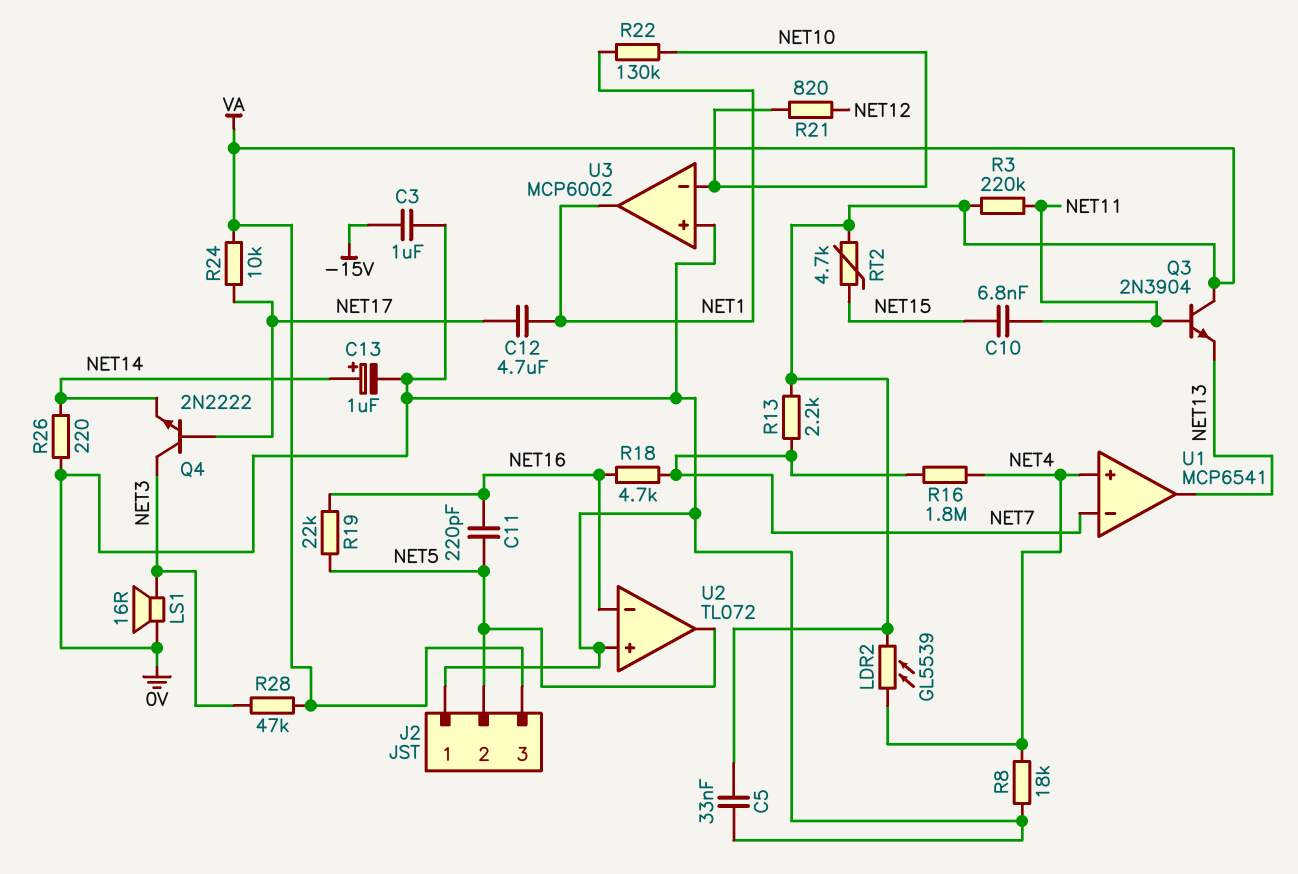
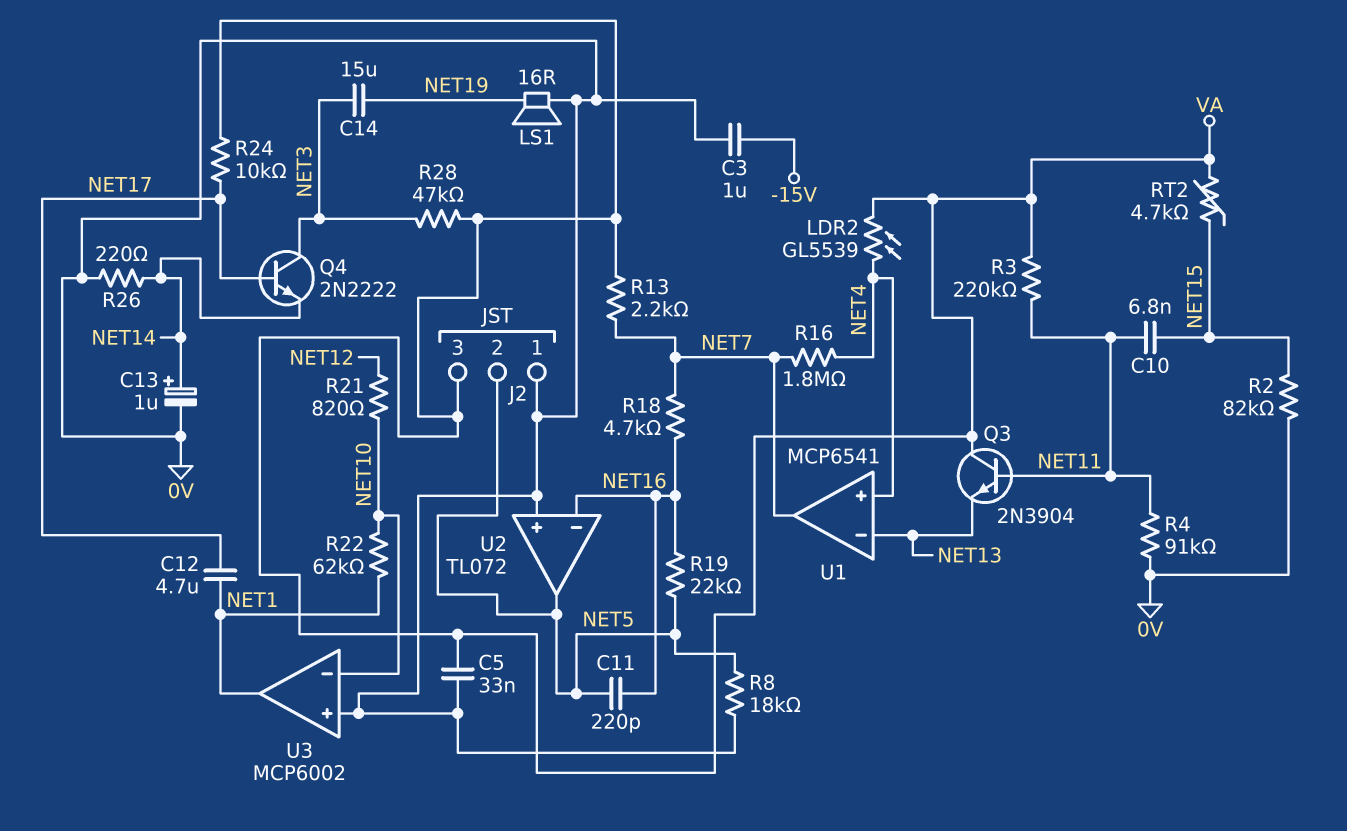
C14: none -> 15uF (NET3, NET19)
LS1: speaker 16R (0V, NET3) -> speaker 16R (0V, NET19)
R2: none -> 82k (0V, NET15)
R4: none -> 91k (0V, NET11)
R8: 18k (0V, NET4) -> 18k (0V, NET5)
R22: 130k (NET1, NET10) -> 62k (NET1, NET10)
U1 pin in-: NET7 -> NET13
U1 pin out: NET13 -> NET7

